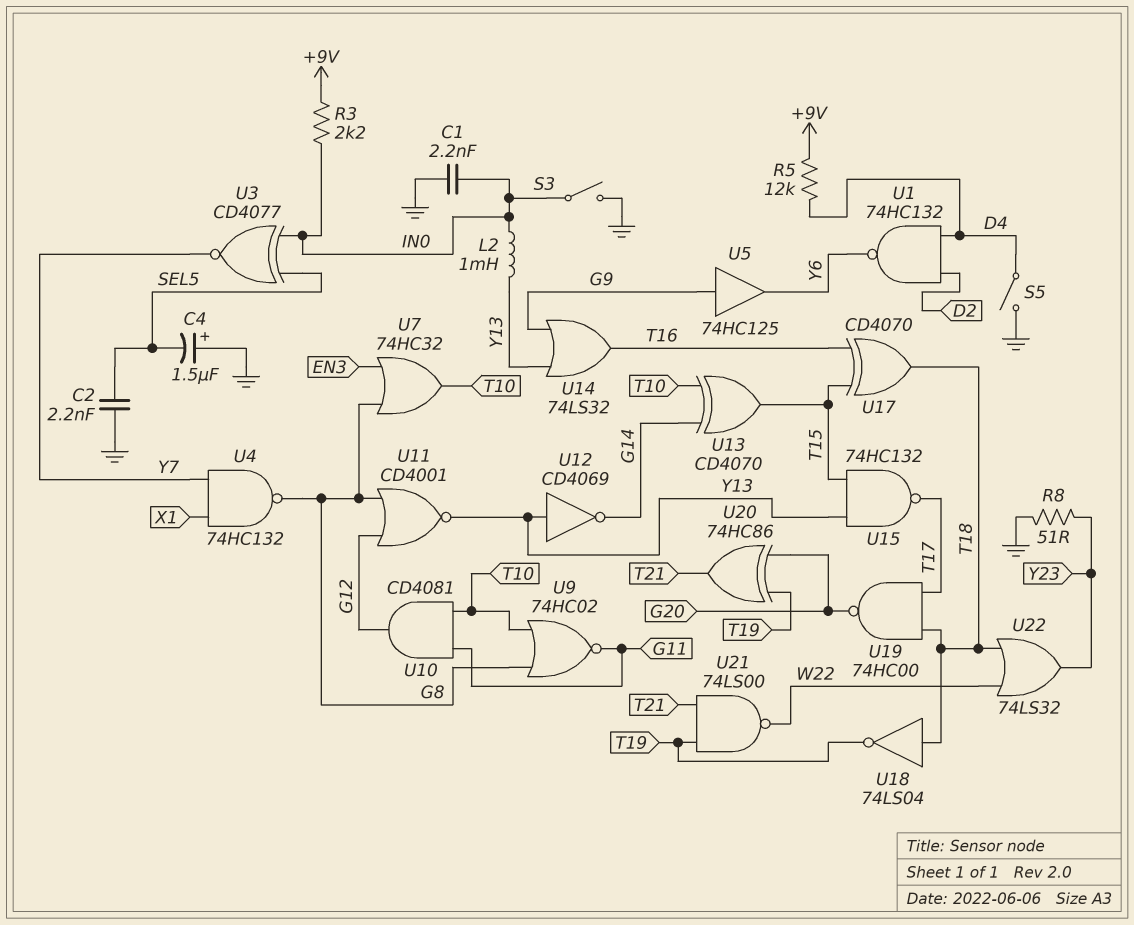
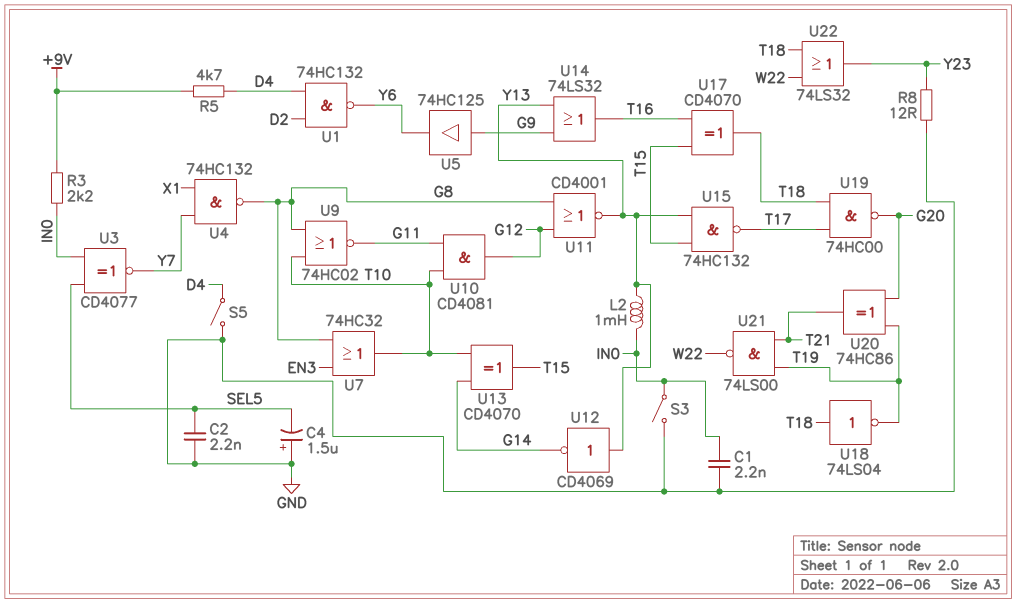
R5: 12k (+9V, D4) -> 4.7k (+9V, D4)
R8: 51 (GND, Y23) -> 12 (GND, Y23)

